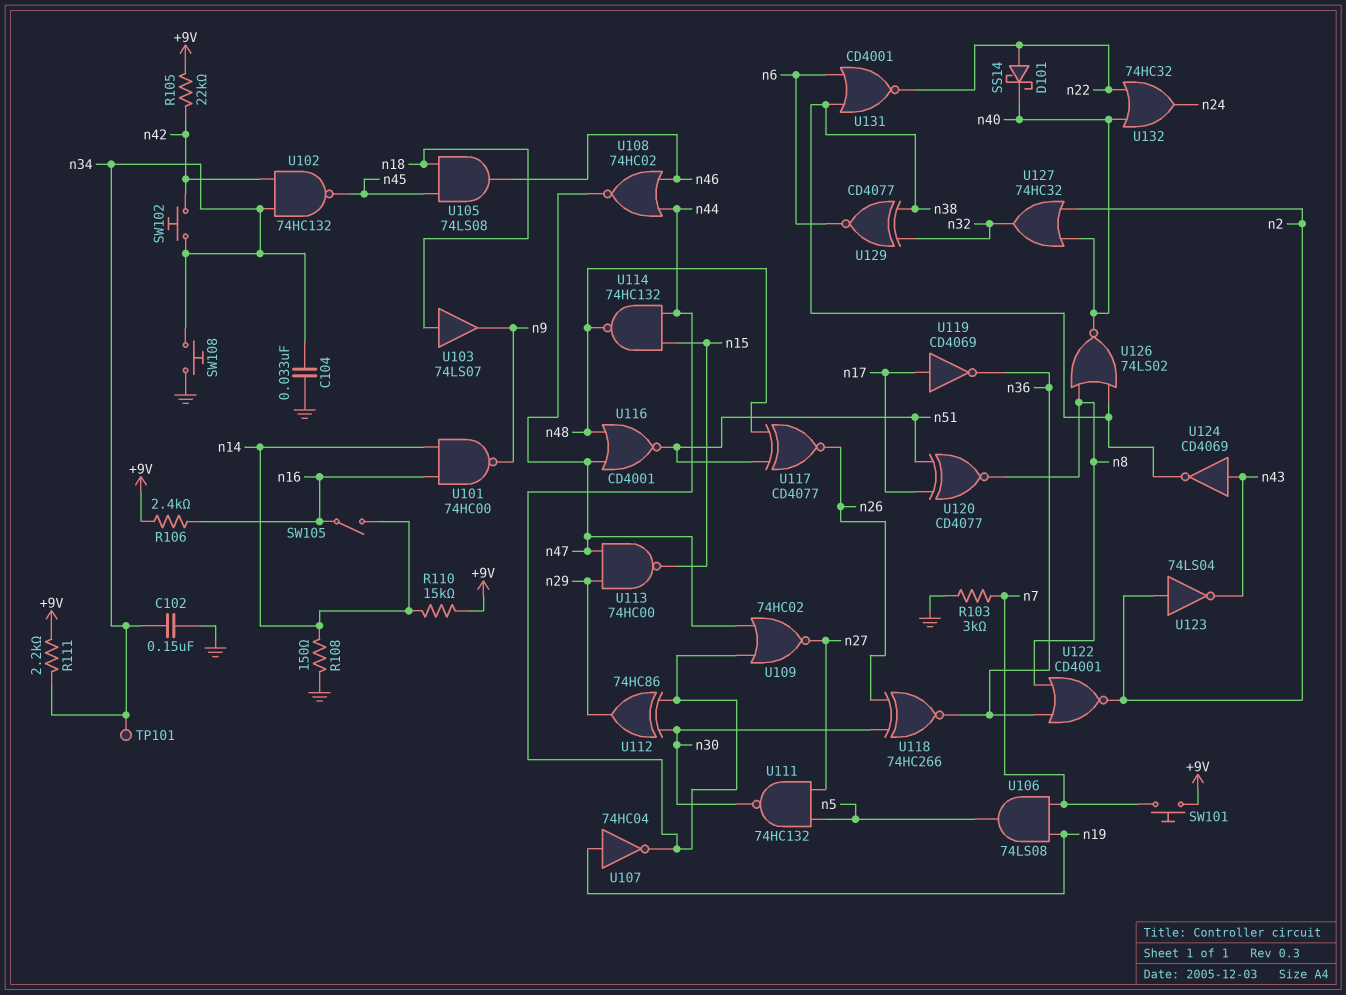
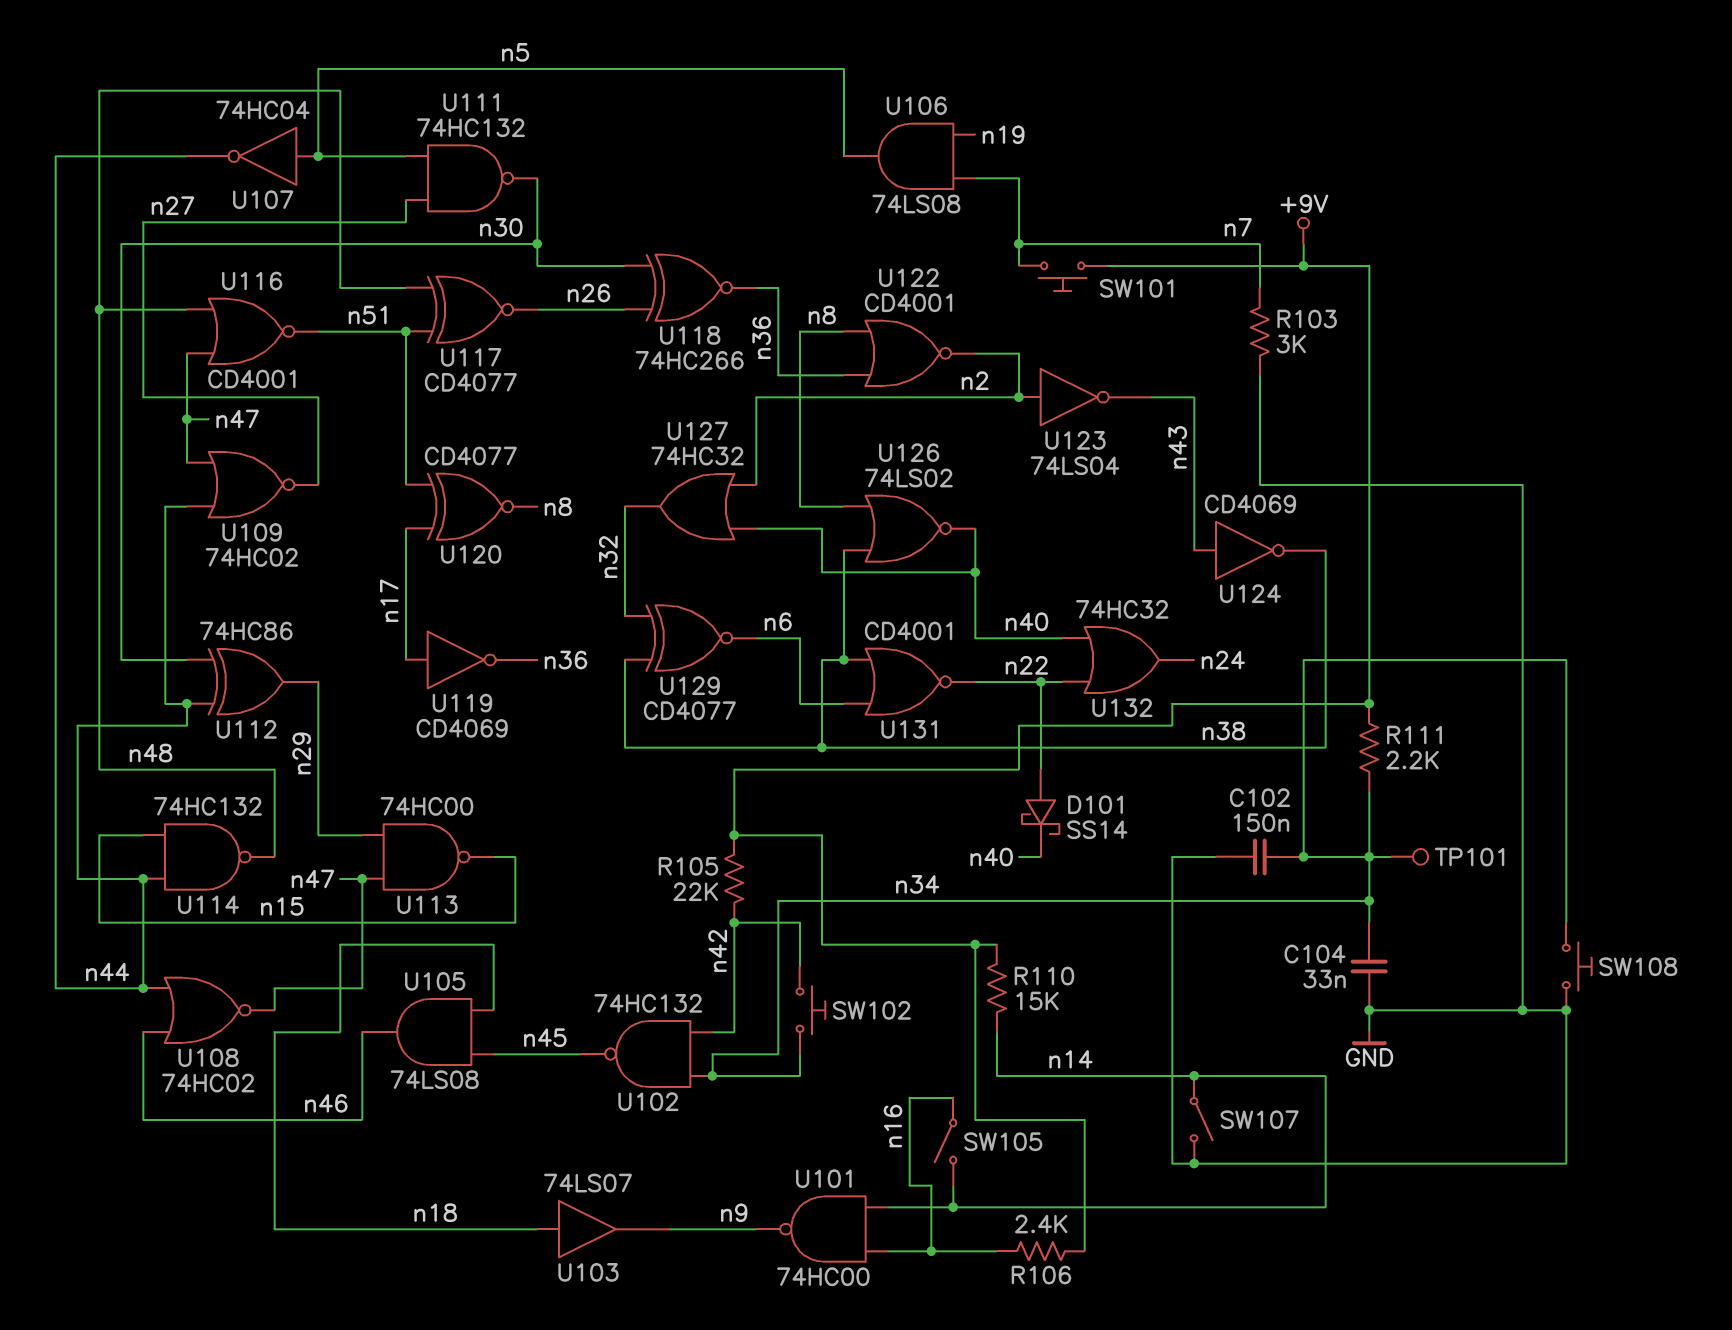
R108: 150 (GND, n14) -> none
SW107: none -> switch (GND, n14)
U107: NOT 74HC04 (in n19, out n44) -> NOT 74HC04 (in n5, out n44)

